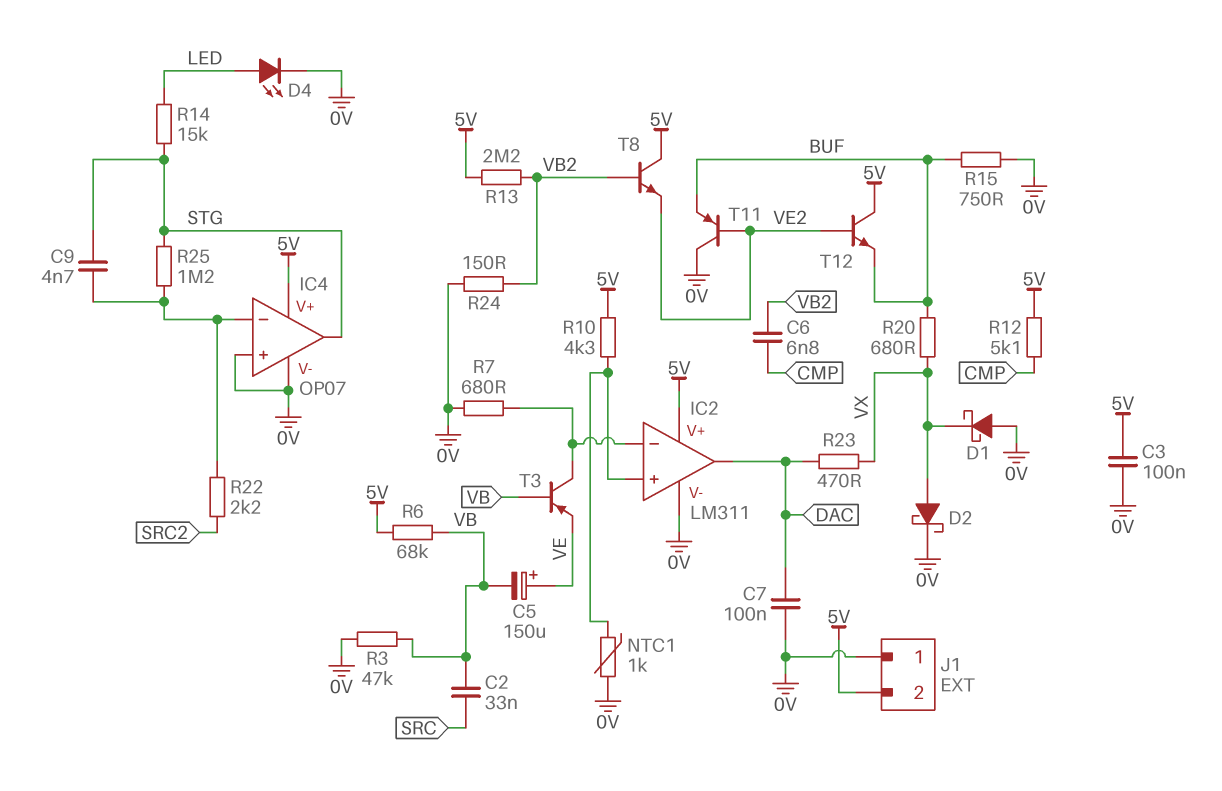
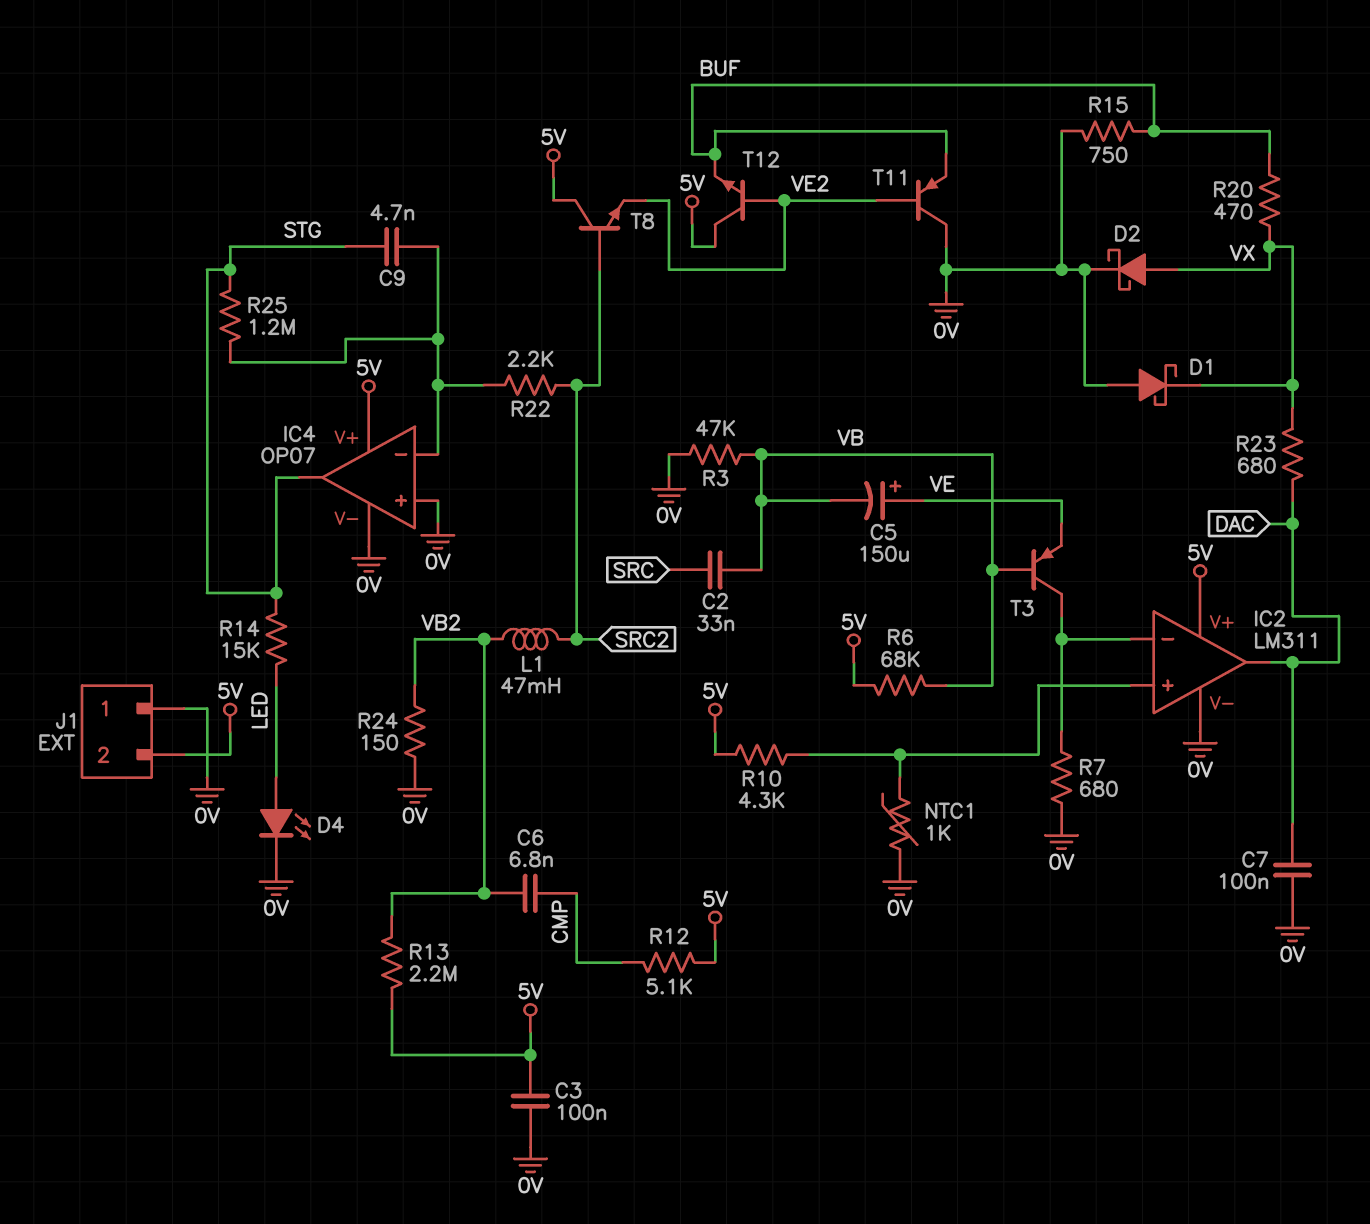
L1: none -> 47mH (SRC2, VB2)
R20: 680 (BUF, VX) -> 470 (BUF, VX)
R23: 470 (DAC, VX) -> 680 (DAC, VX)
T8: NPN (B VB2, C 5V, E VE2) -> NPN (B SRC2, C 5V, E VE2)

